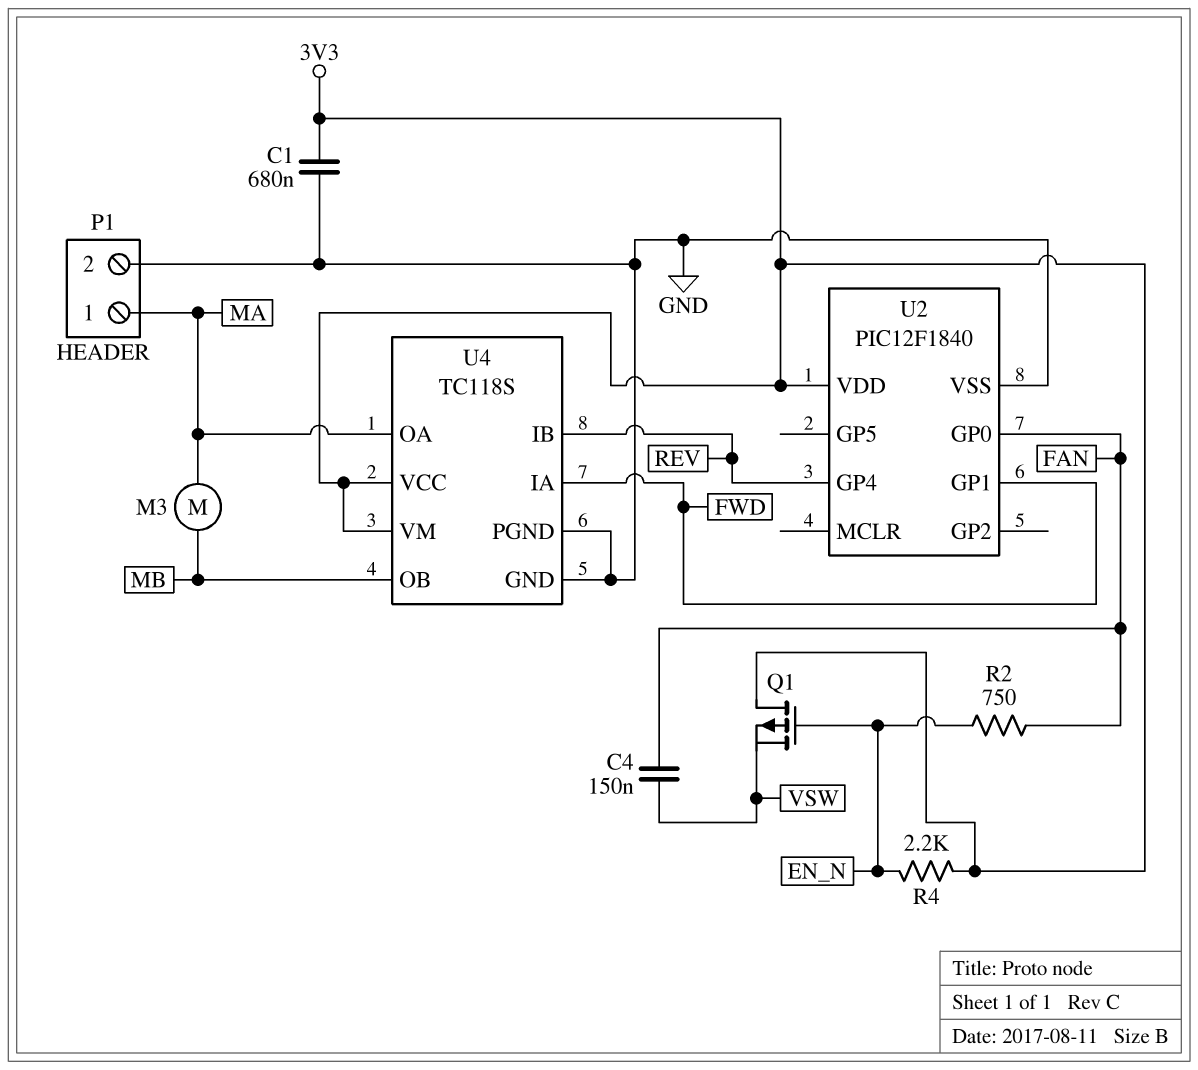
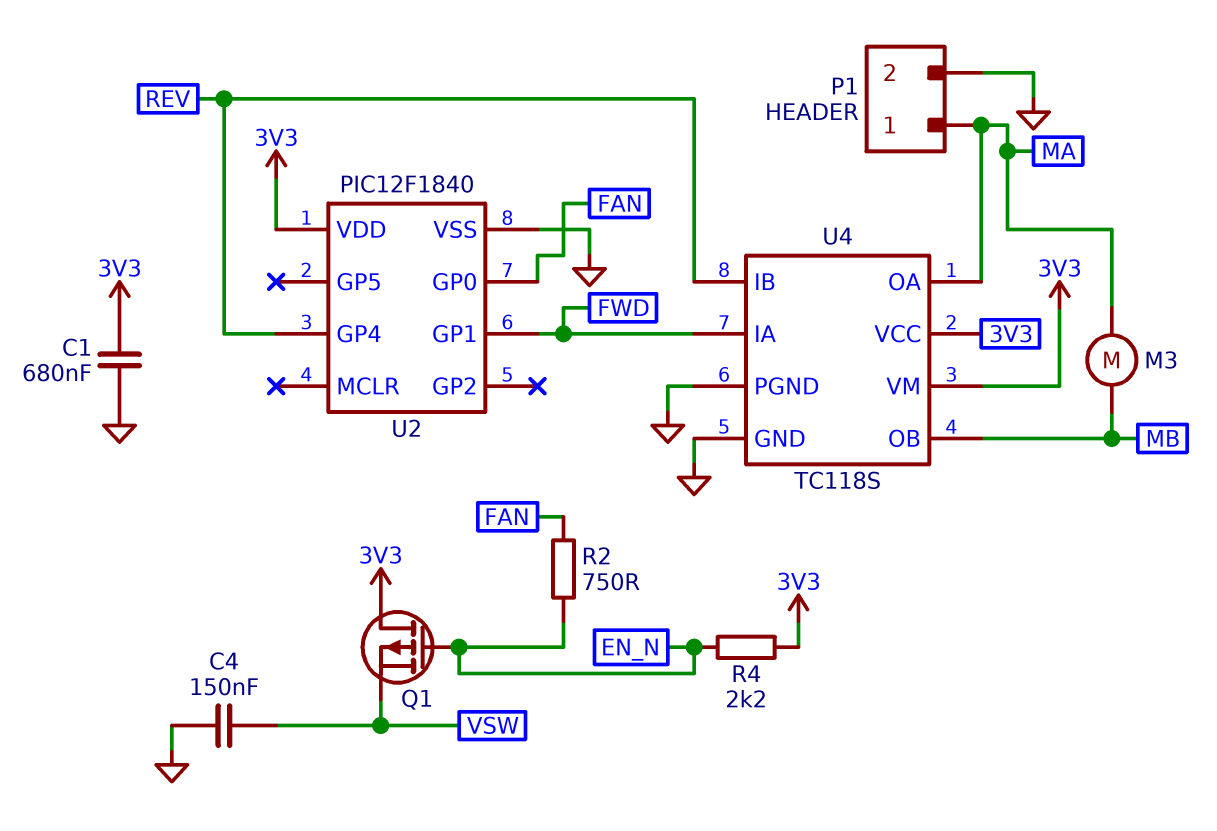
C4: 150nF (FAN, VSW) -> 150nF (GND, VSW)

